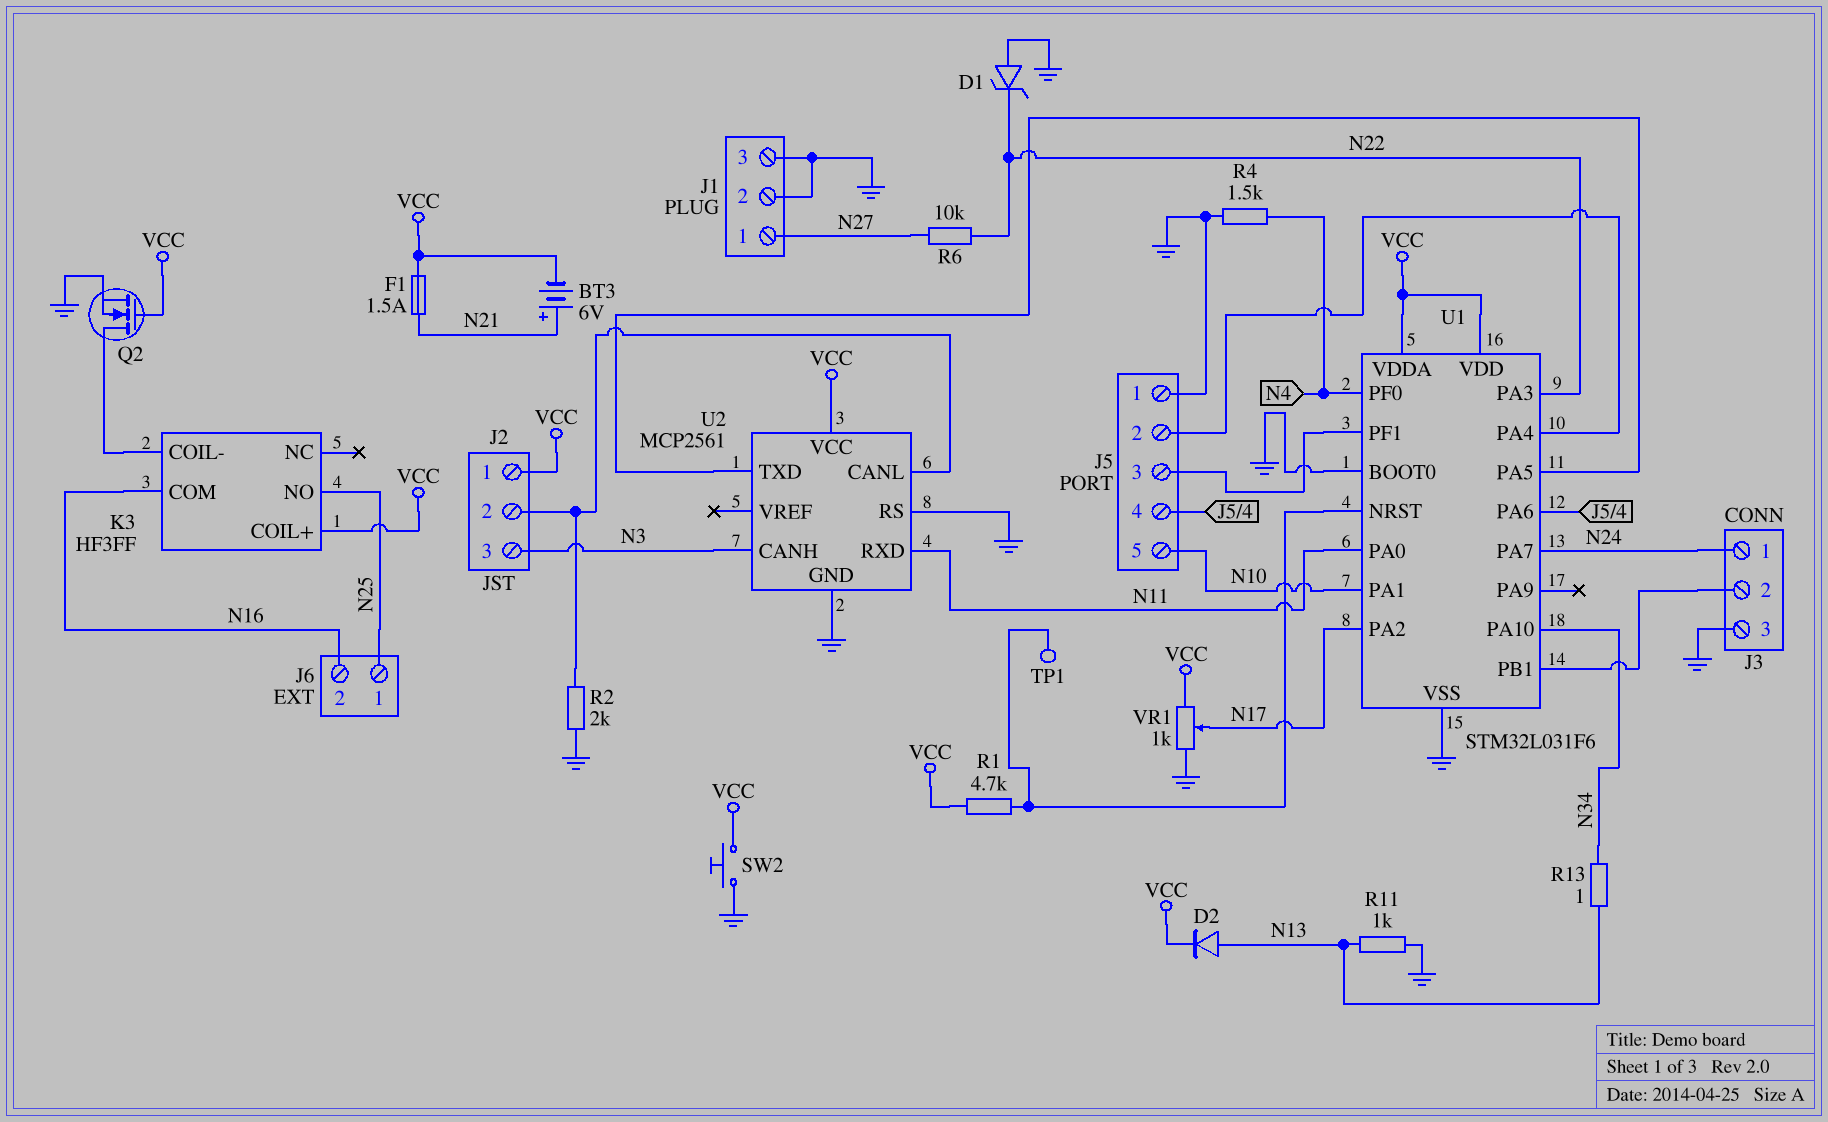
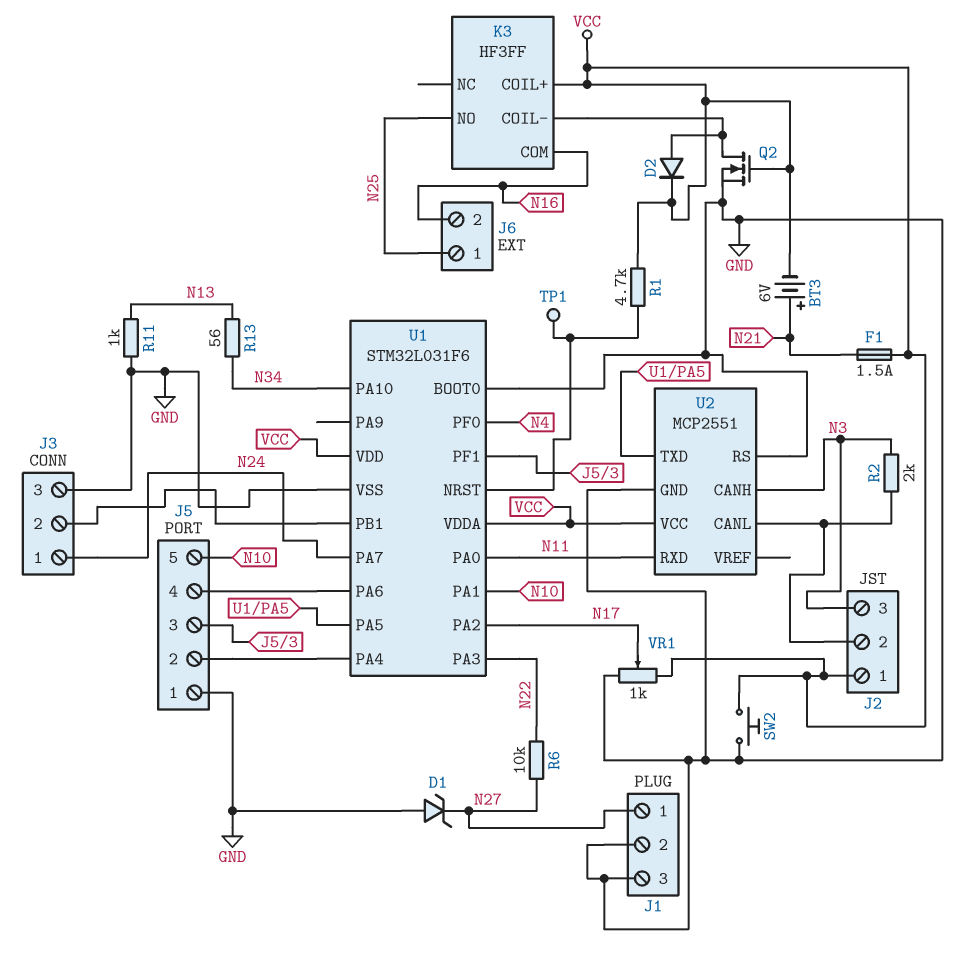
D1: zener (A GND, K N22) -> zener (A GND, K N27)
D2: diode (A N13, K VCC) -> diode (A K3/COIL-, K VCC)
R2: 2k (GND, J2/2) -> 2k (J2/2, N3)
R4: 1.5k (GND, N4) -> none
R13: 1 (N13, N34) -> 56 (N13, N34)
U2: MCP2561 -> MCP2551

